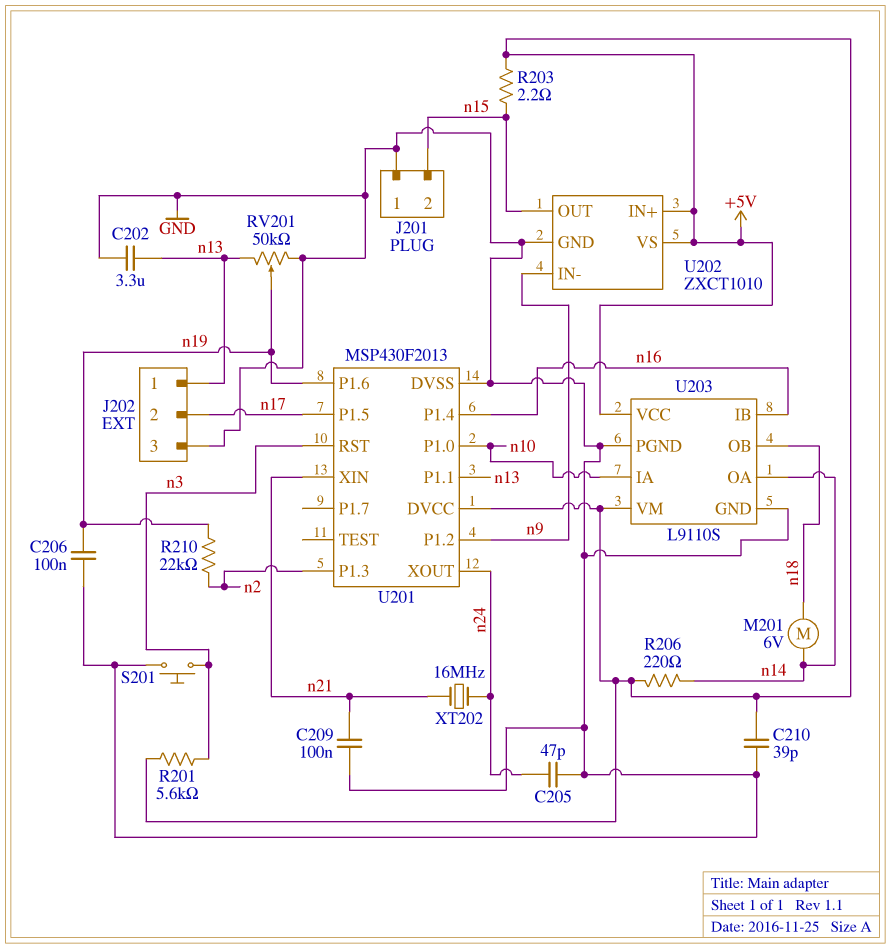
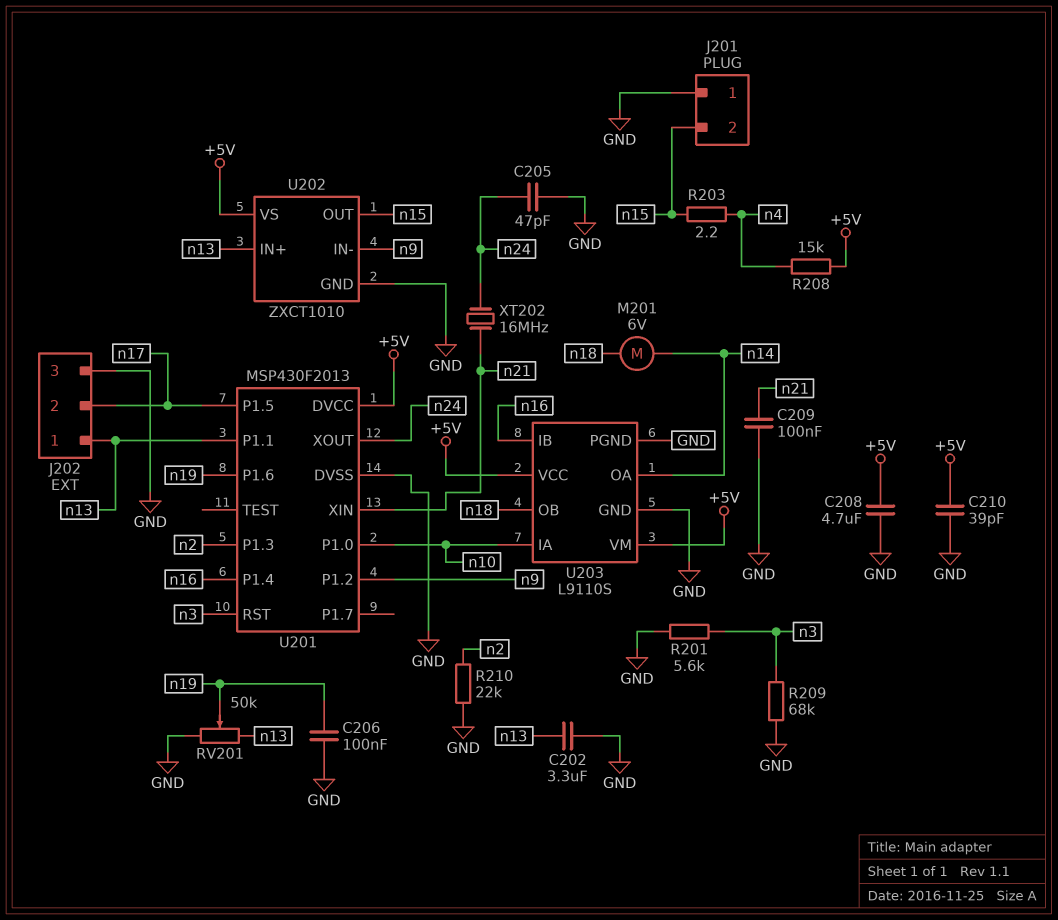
C208: none -> 4.7uF (+5V, GND)
R201: 5.6k (+5V, n3) -> 5.6k (GND, n3)
R203: 2.2 (+5V, n15) -> 2.2 (n4, n15)
R206: 220 (+5V, n14) -> none
R208: none -> 15k (+5V, n4)
R209: none -> 68k (GND, n3)
R210: 22k (n2, n19) -> 22k (GND, n2)
S201: button (GND, n3) -> none
U202 pin IN+: +5V -> n13

